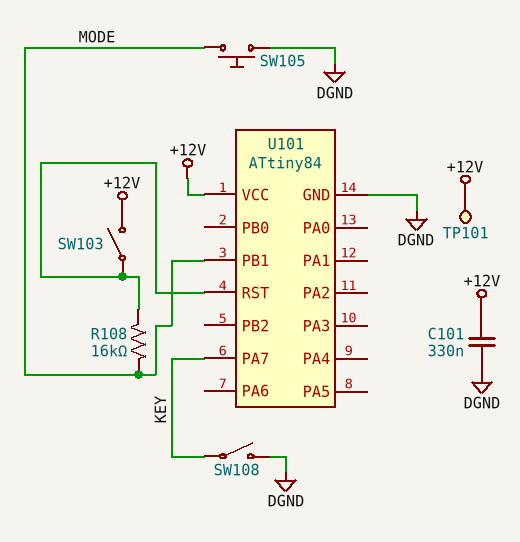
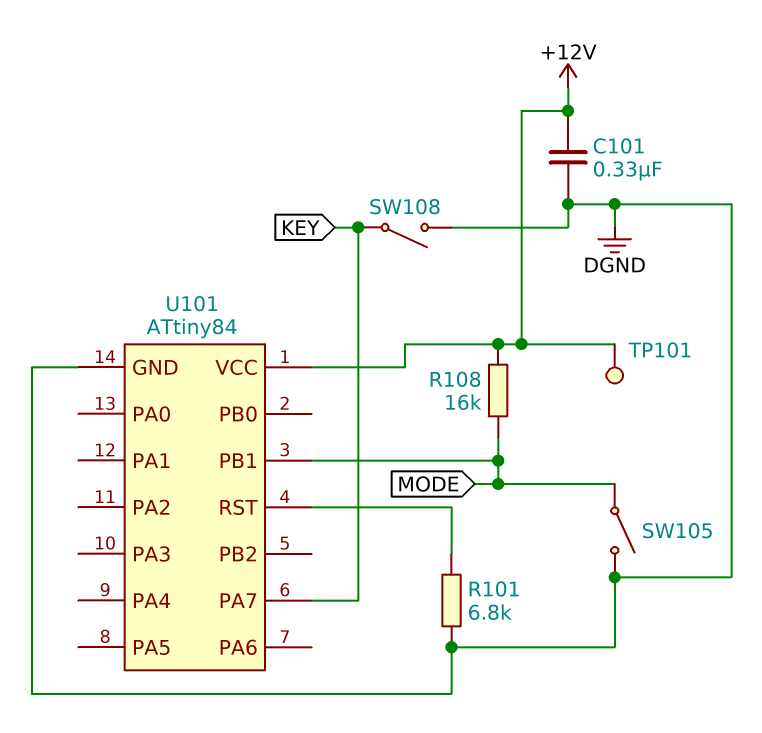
R101: none -> 6.8k (DGND, U101/RST)
R108: 16k (MODE, U101/RST) -> 16k (+12V, MODE)
SW103: switch (+12V, U101/RST) -> none
SW105: button (DGND, MODE) -> switch (DGND, MODE)

